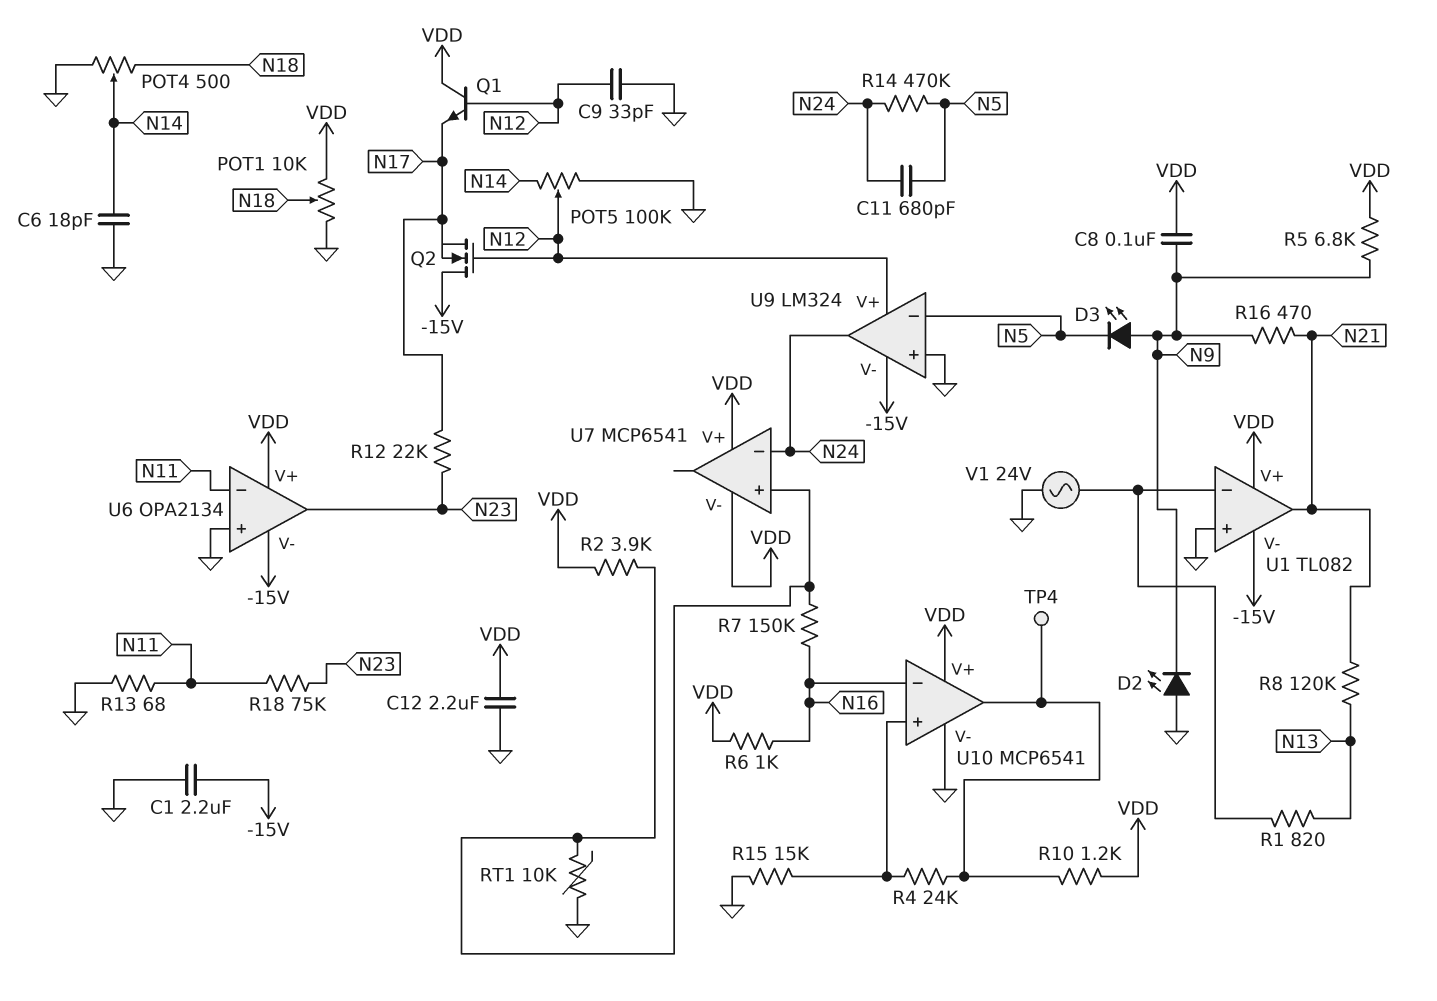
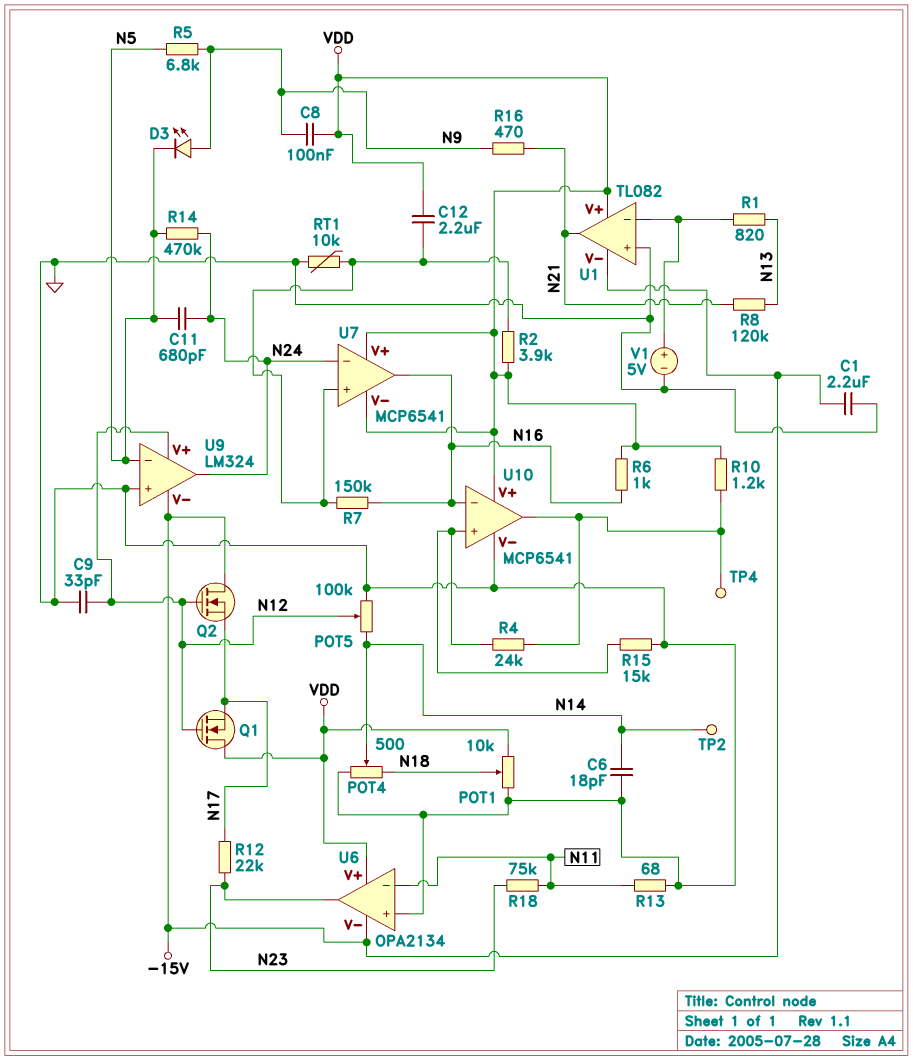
C12: 2.2uF (GND, VDD) -> 2.2uF (U7/in+, VDD)
D2: LED (A GND, K N9) -> none
Q1: NPN (B N12, C VDD, E N17) -> NMOS (G N12, D VDD, S N17)
R5: 6.8k (N9, VDD) -> 6.8k (N5, N9)
TP2: none -> test point (N14)
U7 pin out: none -> N16
V1: AC 24V (GND, U1/in-) -> 5V (plus U1/in-, minus GND)

